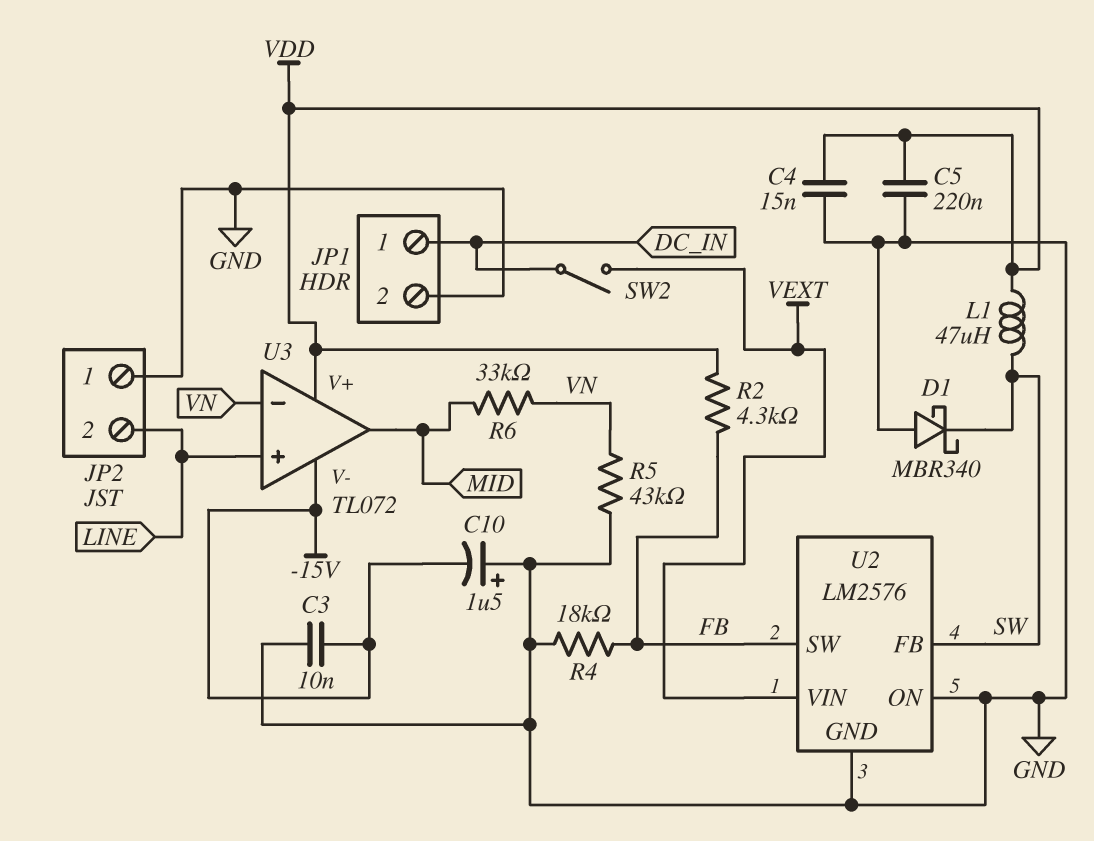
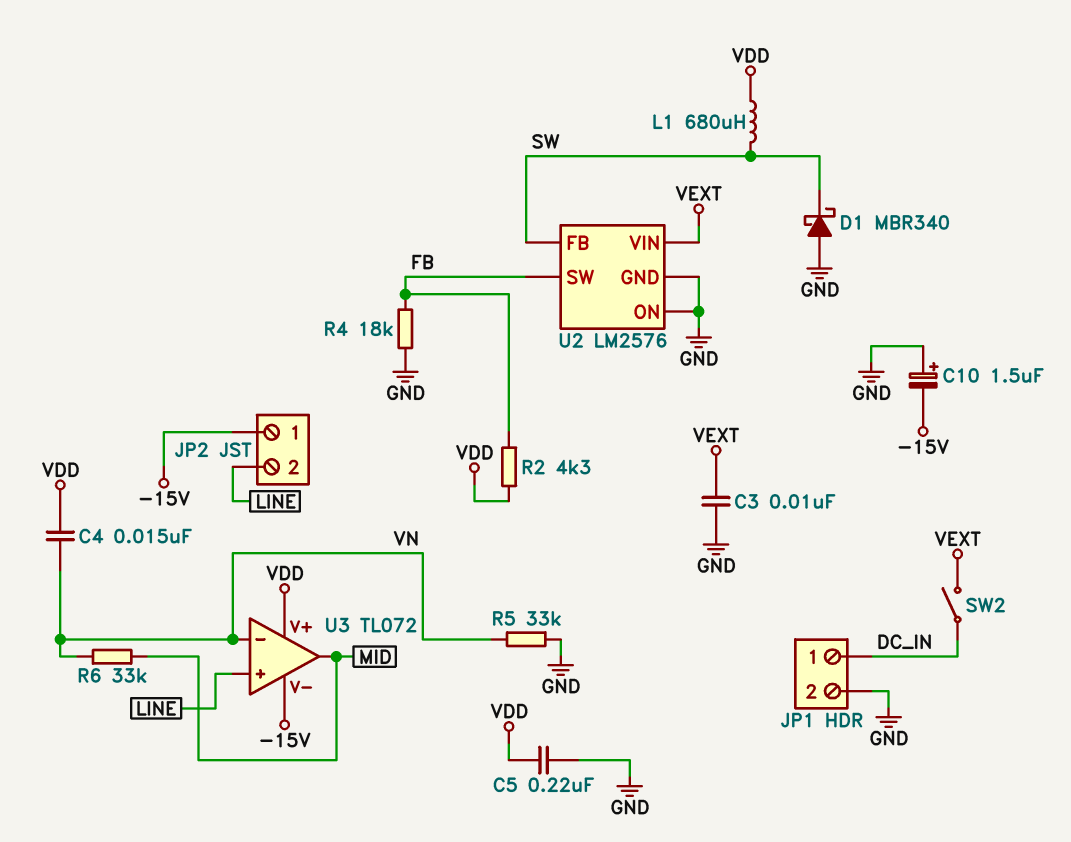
C3: 10nF (-15V, GND) -> 10nF (GND, VEXT)
C4: 15nF (GND, VDD) -> 15nF (VDD, VN)
JP2 pin 1: GND -> -15V
L1: 47uH (SW, VDD) -> 680uH (SW, VDD)
R5: 43k (GND, VN) -> 33k (GND, VN)

